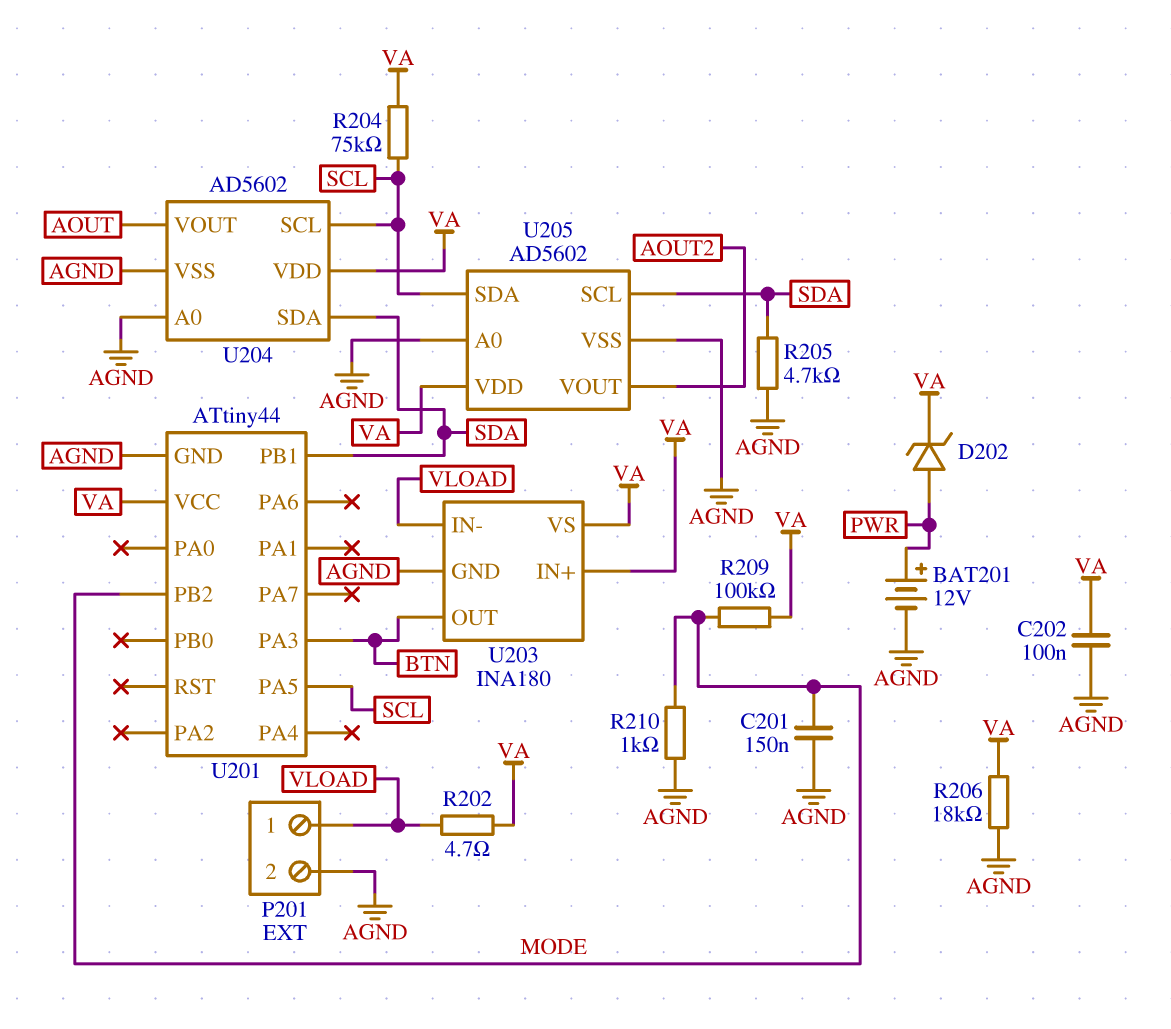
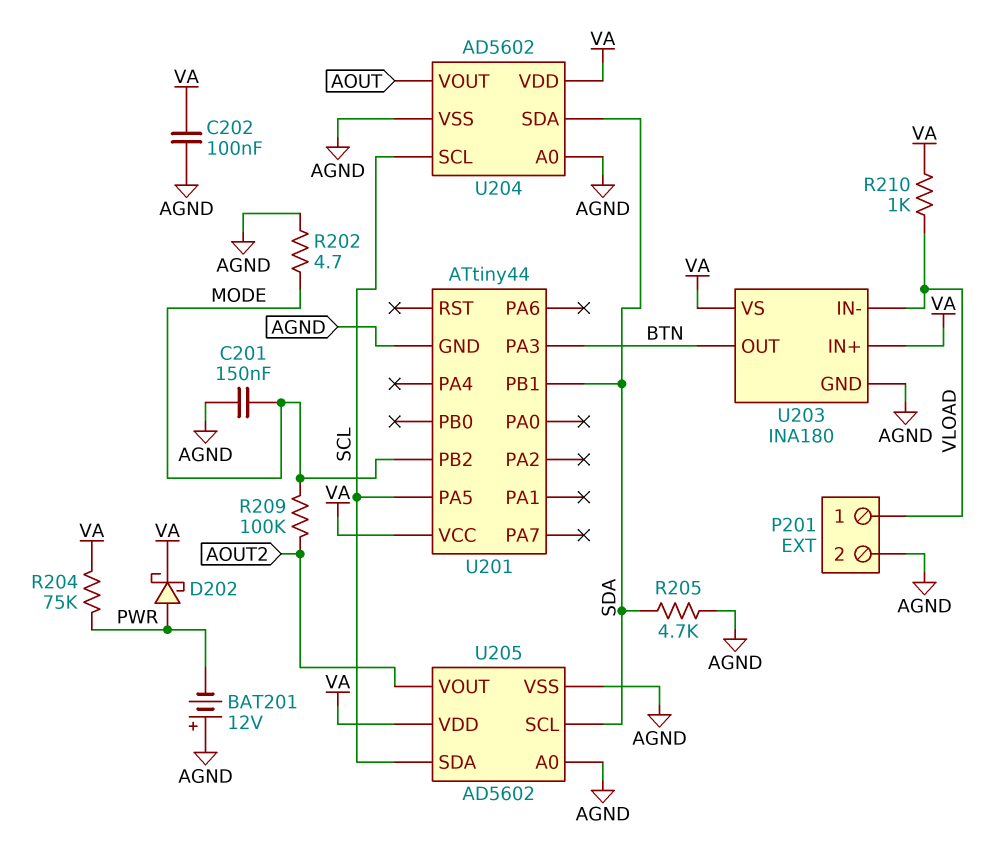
BAT201: 12V (plus PWR, minus AGND) -> 12V (plus AGND, minus PWR)
D202: zener (A PWR, K VA) -> schottky (A PWR, K VA)
R202: 4.7 (VA, VLOAD) -> 4.7 (AGND, MODE)
R204: 75k (SCL, VA) -> 75k (PWR, VA)
R206: 18k (AGND, VA) -> none
R209: 100k (MODE, VA) -> 100k (AOUT2, MODE)
R210: 1k (AGND, MODE) -> 1k (VA, VLOAD)

